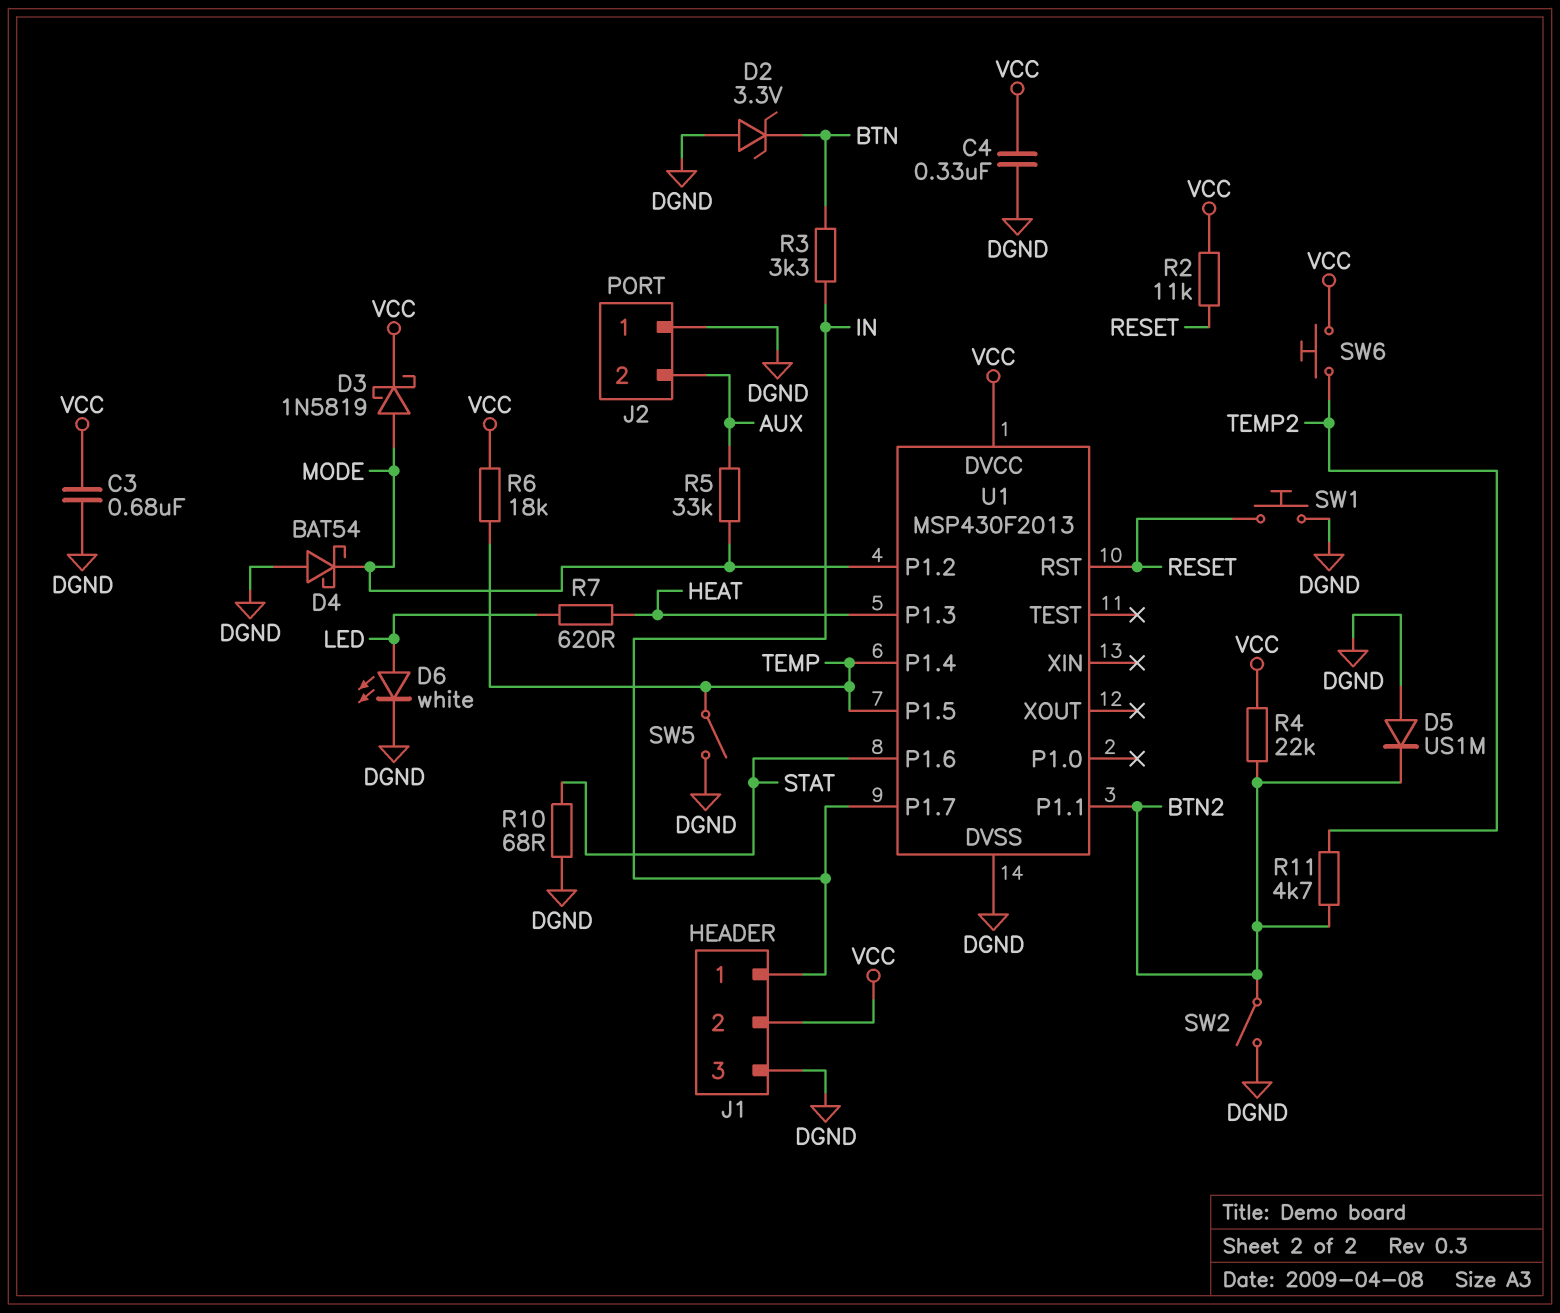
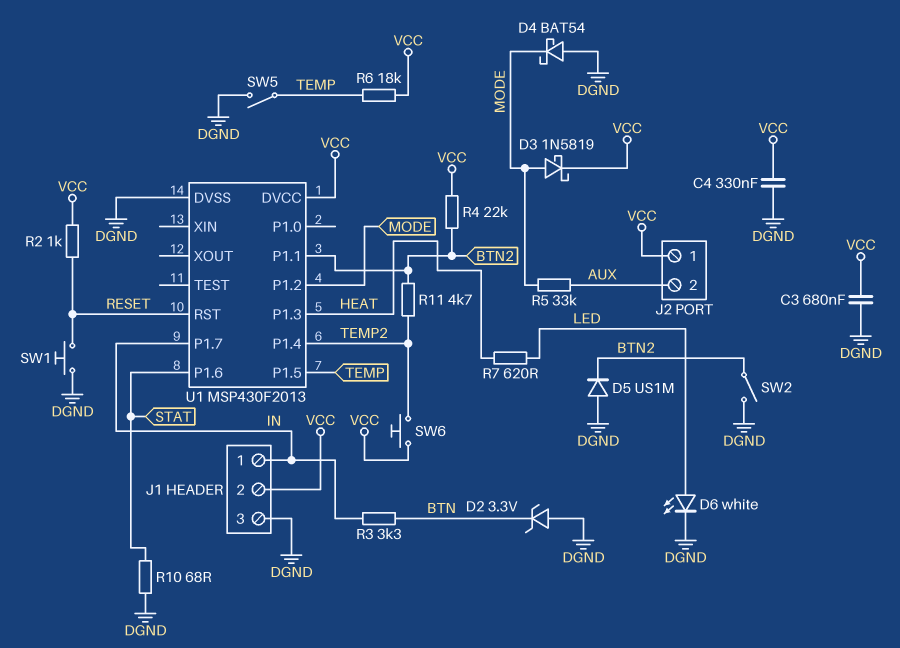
J2 pin 1: DGND -> VCC
R2: 11k (RESET, VCC) -> 1k (RESET, VCC)
U1 pin P1.4: TEMP -> TEMP2

